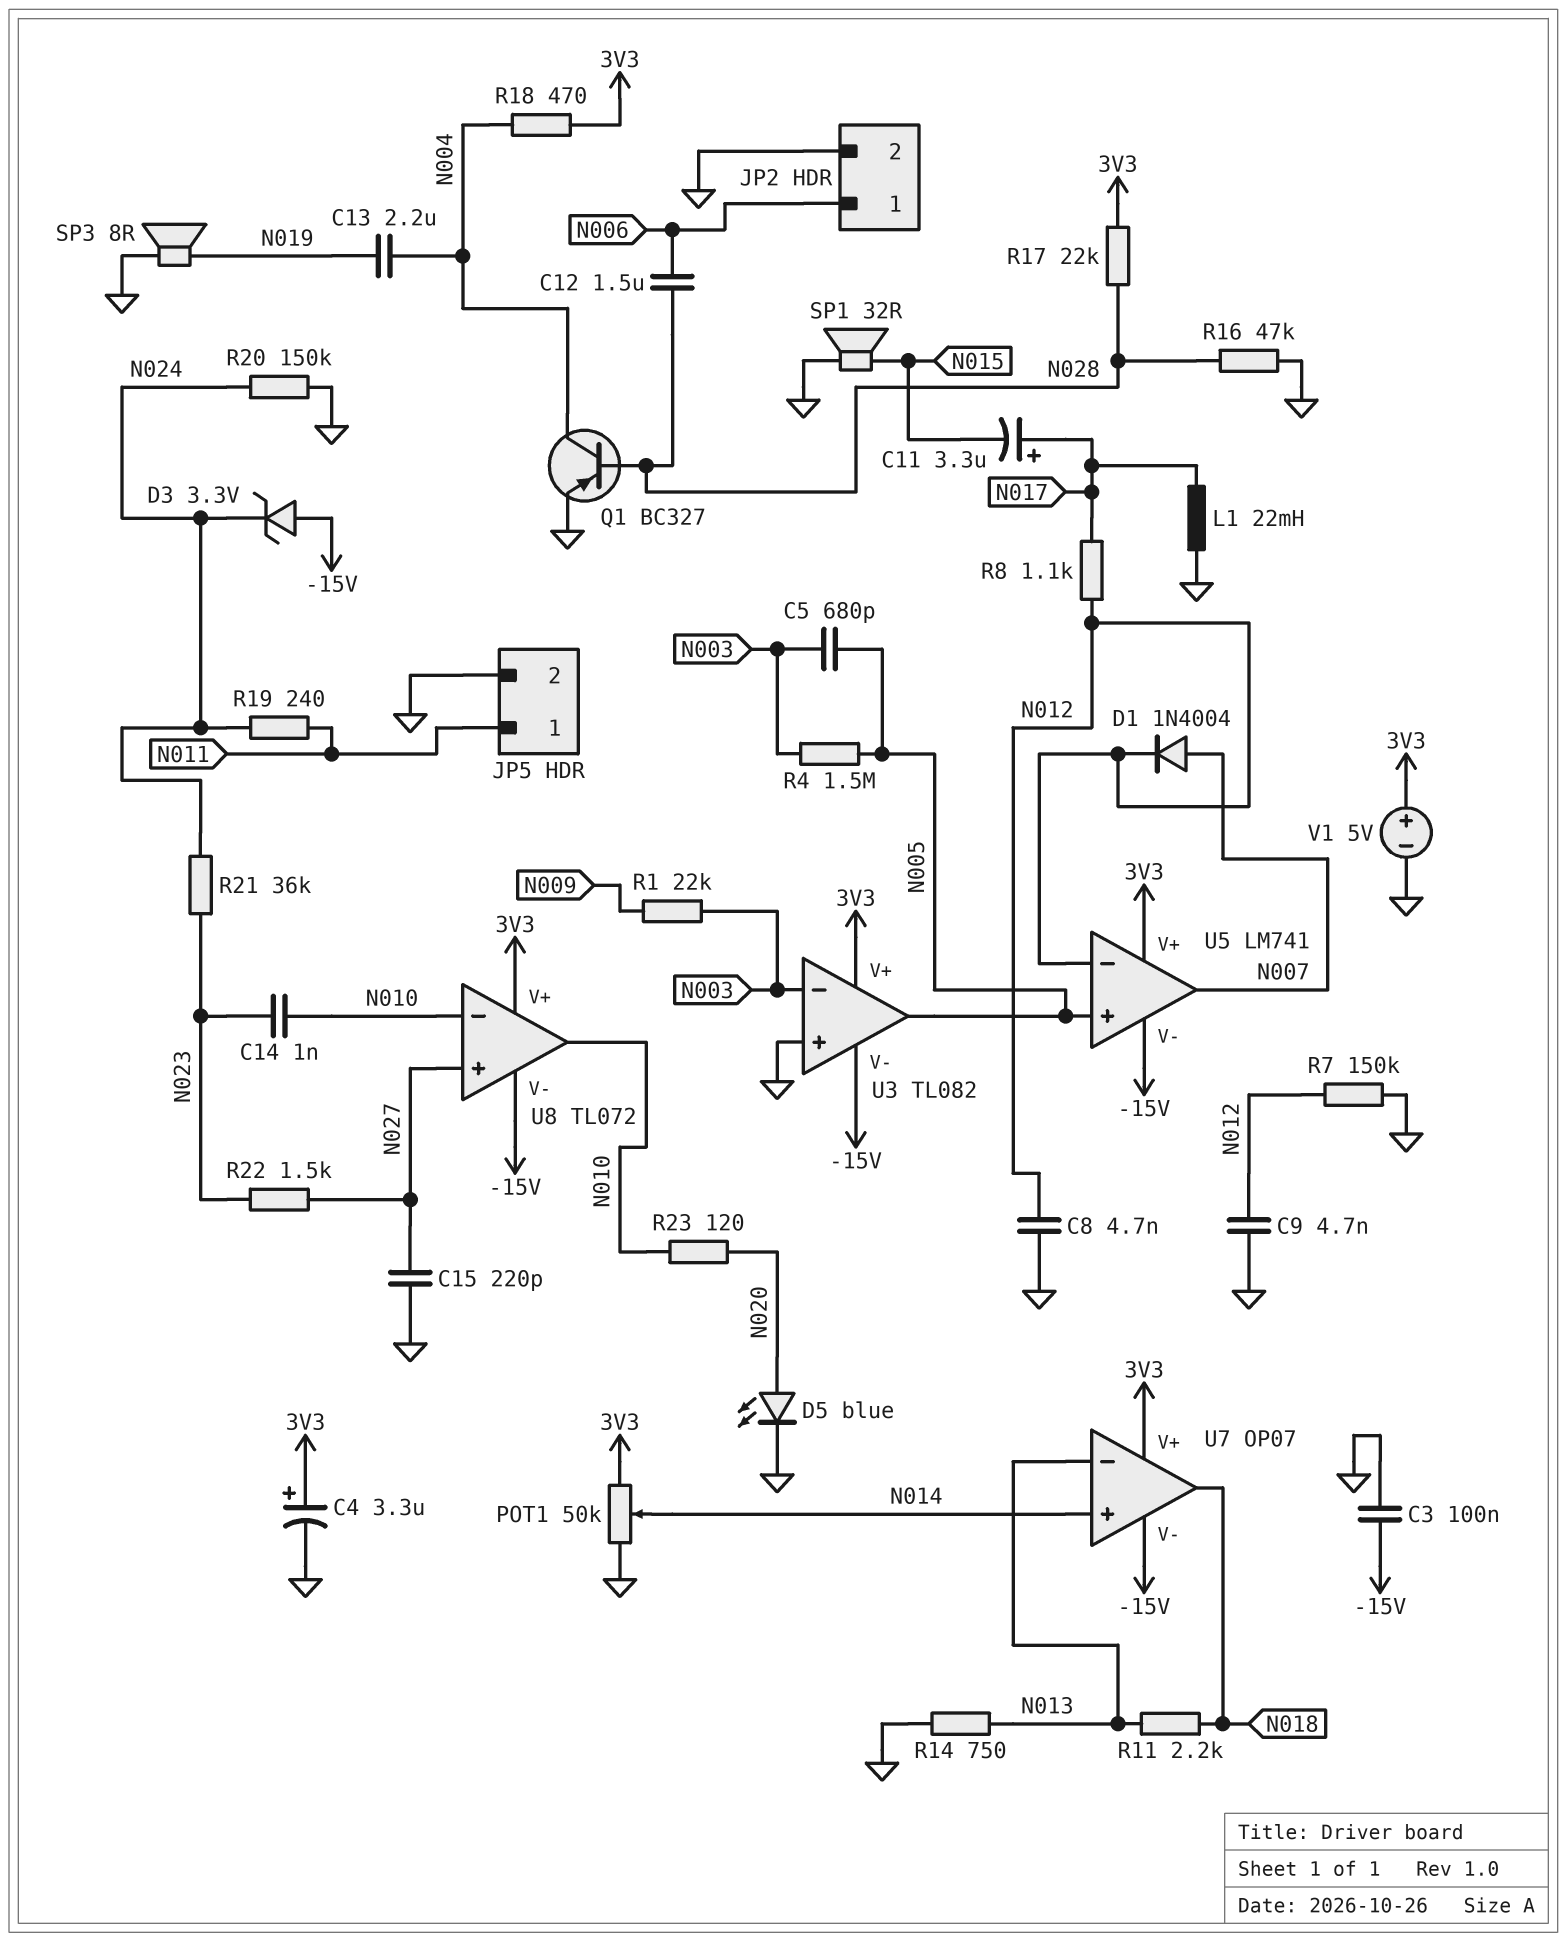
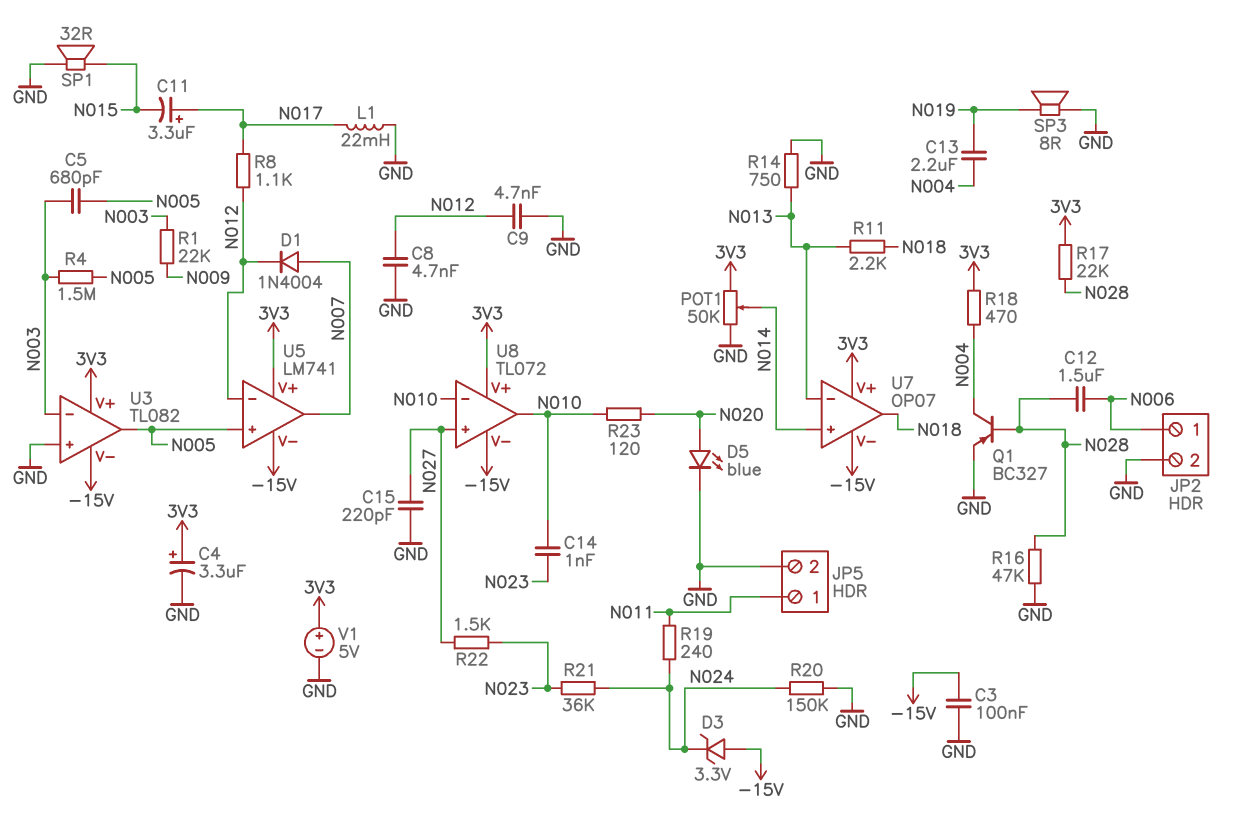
R7: 150k (GND, N012) -> none

